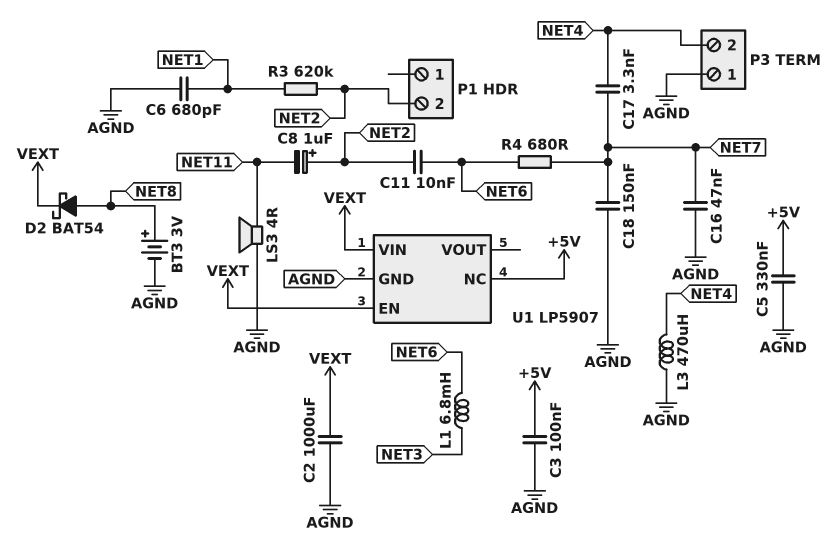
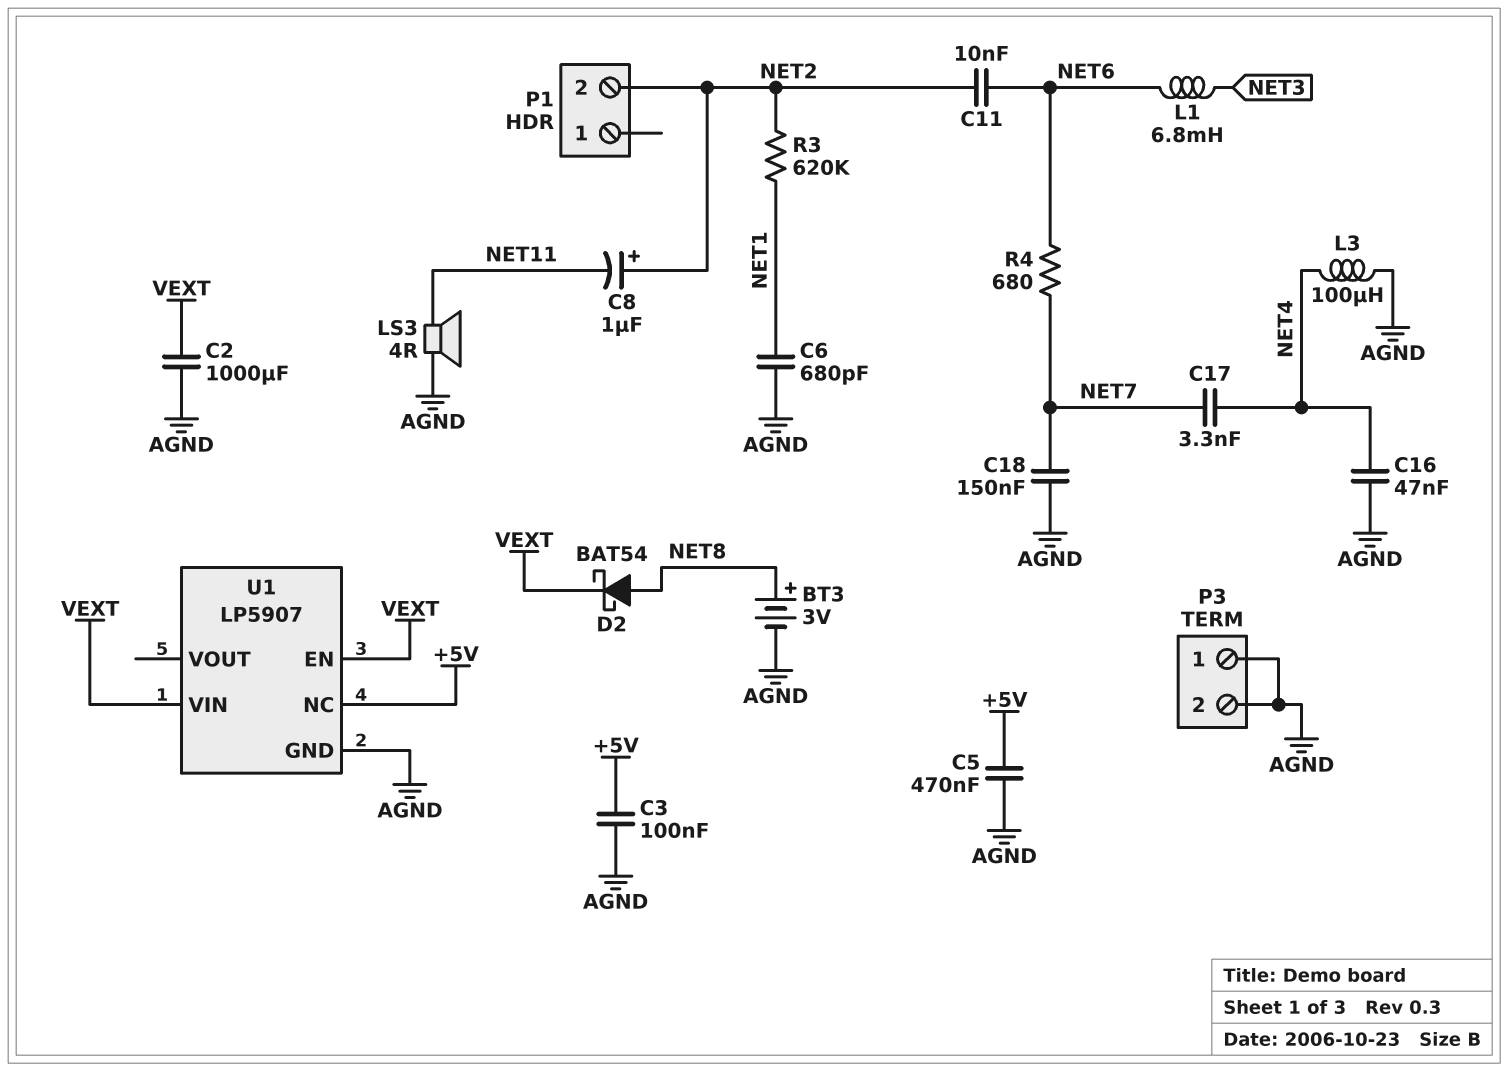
C5: 330nF (+5V, AGND) -> 470nF (+5V, AGND)
C16: 47nF (AGND, NET7) -> 47nF (AGND, NET4)
L3: 470uH (AGND, NET4) -> 100uH (AGND, NET4)
P3 pin 2: NET4 -> AGND

